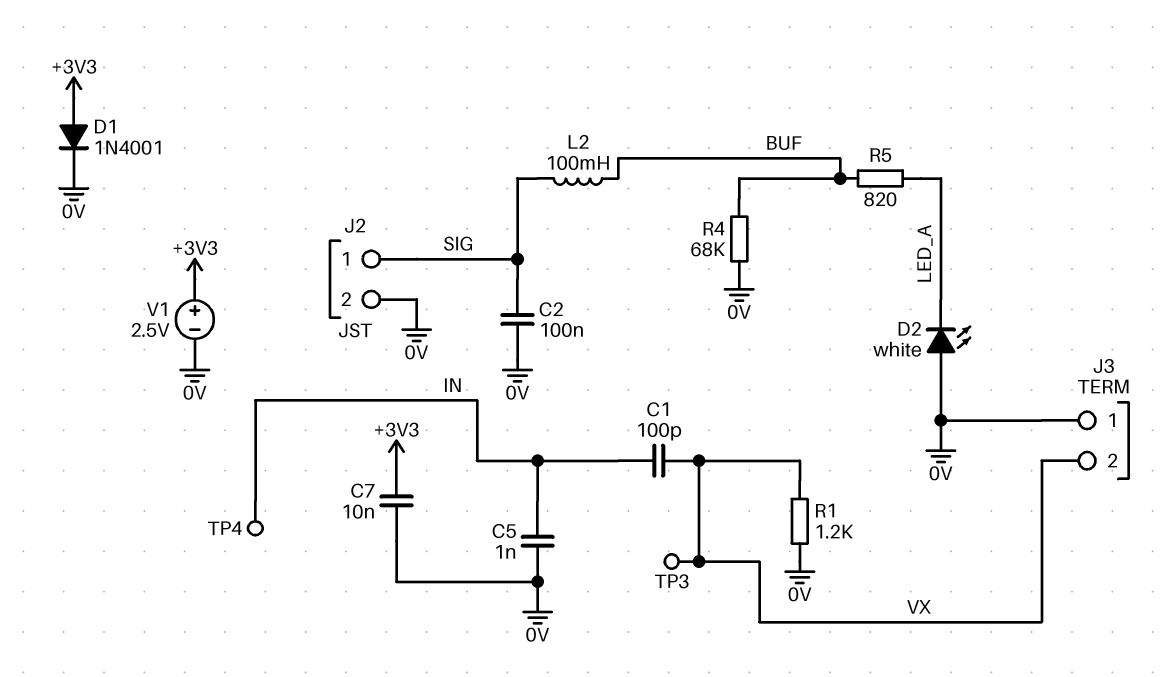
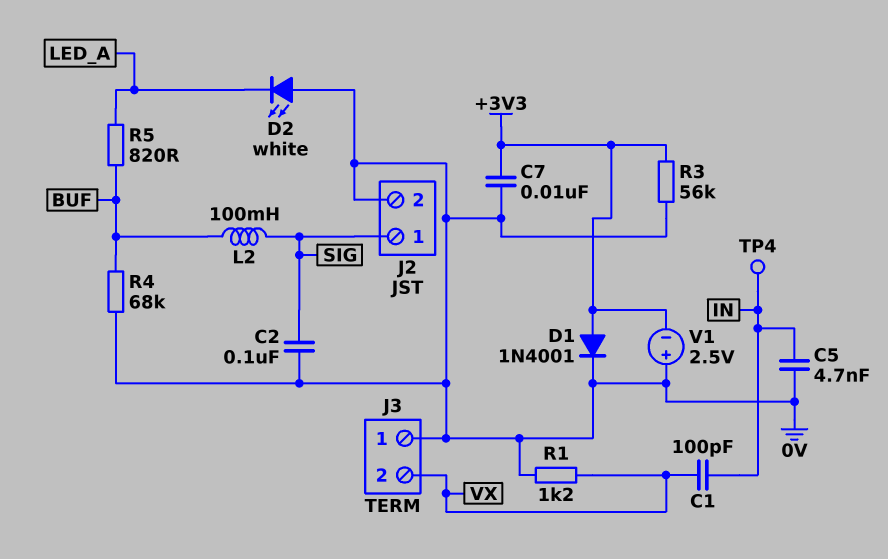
C5: 1nF (0V, IN) -> 4.7nF (0V, IN)
R3: none -> 56k (+3V3, 0V)
TP3: test point (VX) -> none
V1: 2.5V (plus +3V3, minus 0V) -> 2.5V (plus 0V, minus +3V3)

